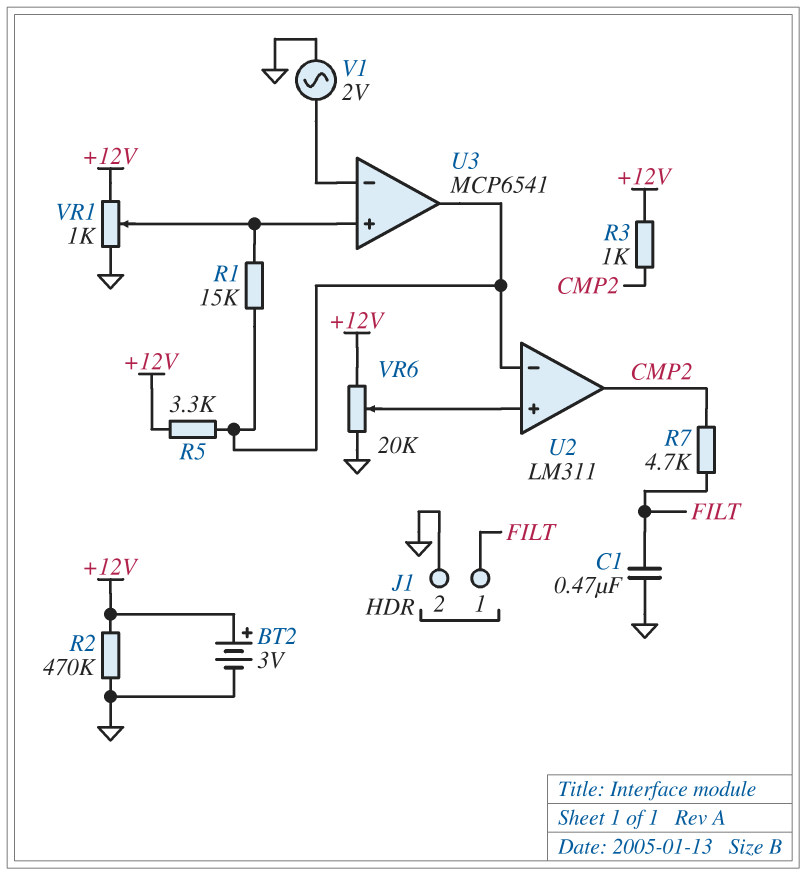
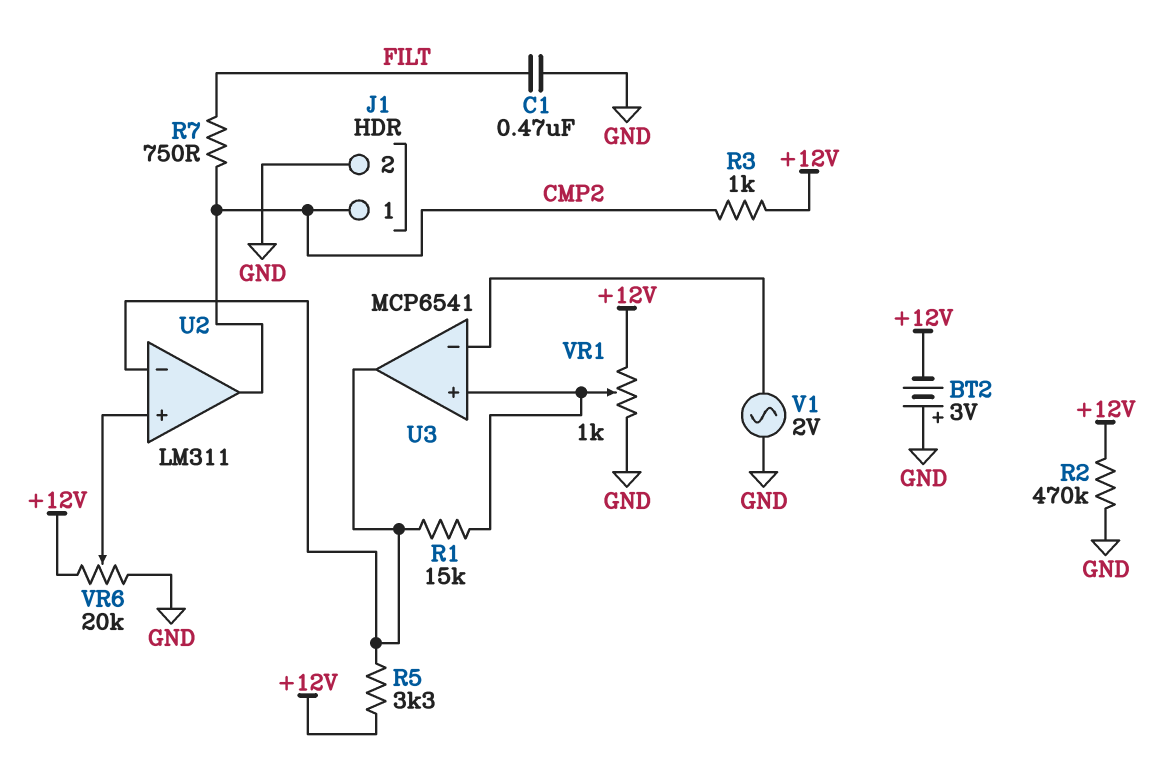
BT2: 3V (plus +12V, minus GND) -> 3V (plus GND, minus +12V)
J1 pin 1: FILT -> CMP2
R7: 4.7k (CMP2, FILT) -> 750 (CMP2, FILT)

